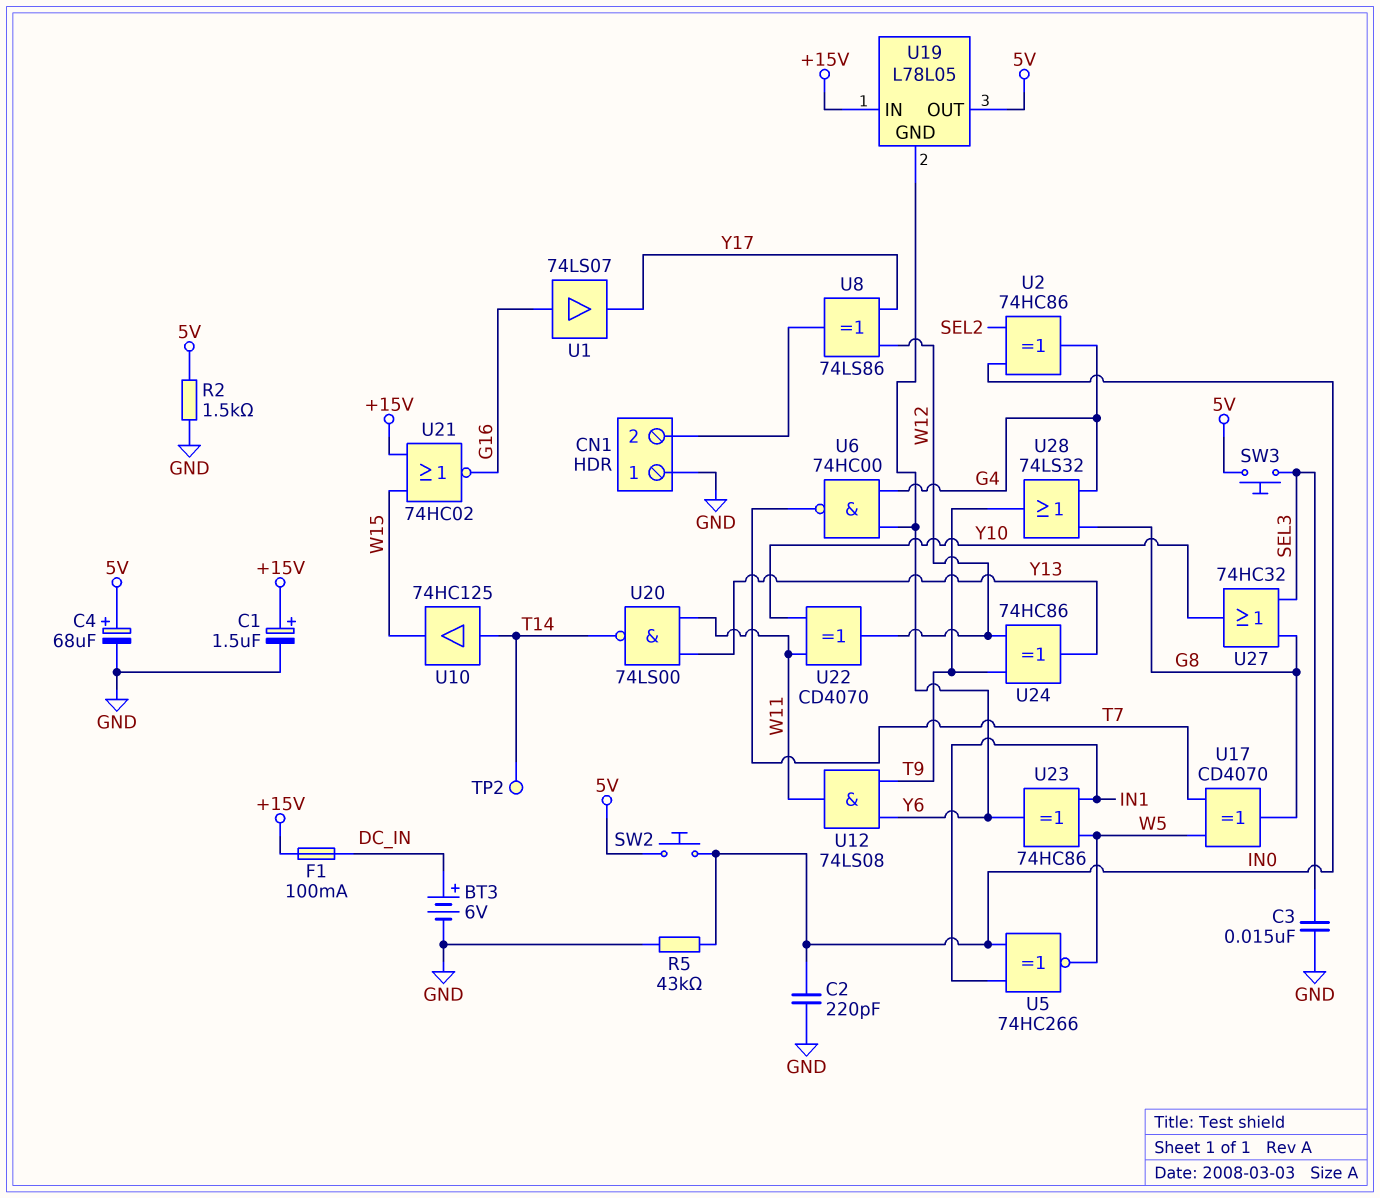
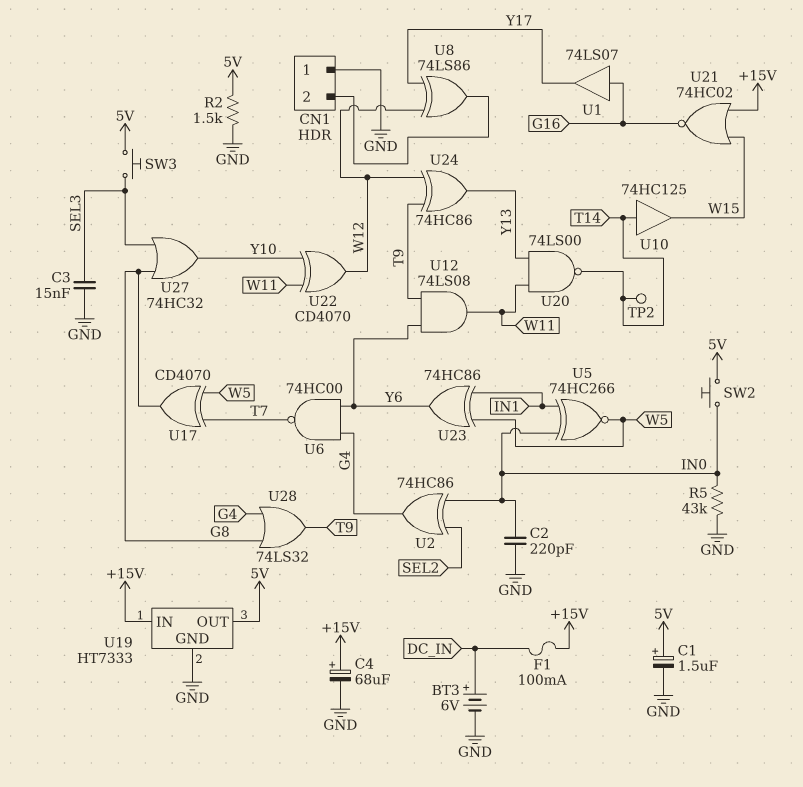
C1: 1.5uF (plus +15V, minus GND) -> 1.5uF (plus 5V, minus GND)
C4: 68uF (plus 5V, minus GND) -> 68uF (plus +15V, minus GND)
U19: L78L05 -> HT7333
U19 pin GND: Y6 -> GND

